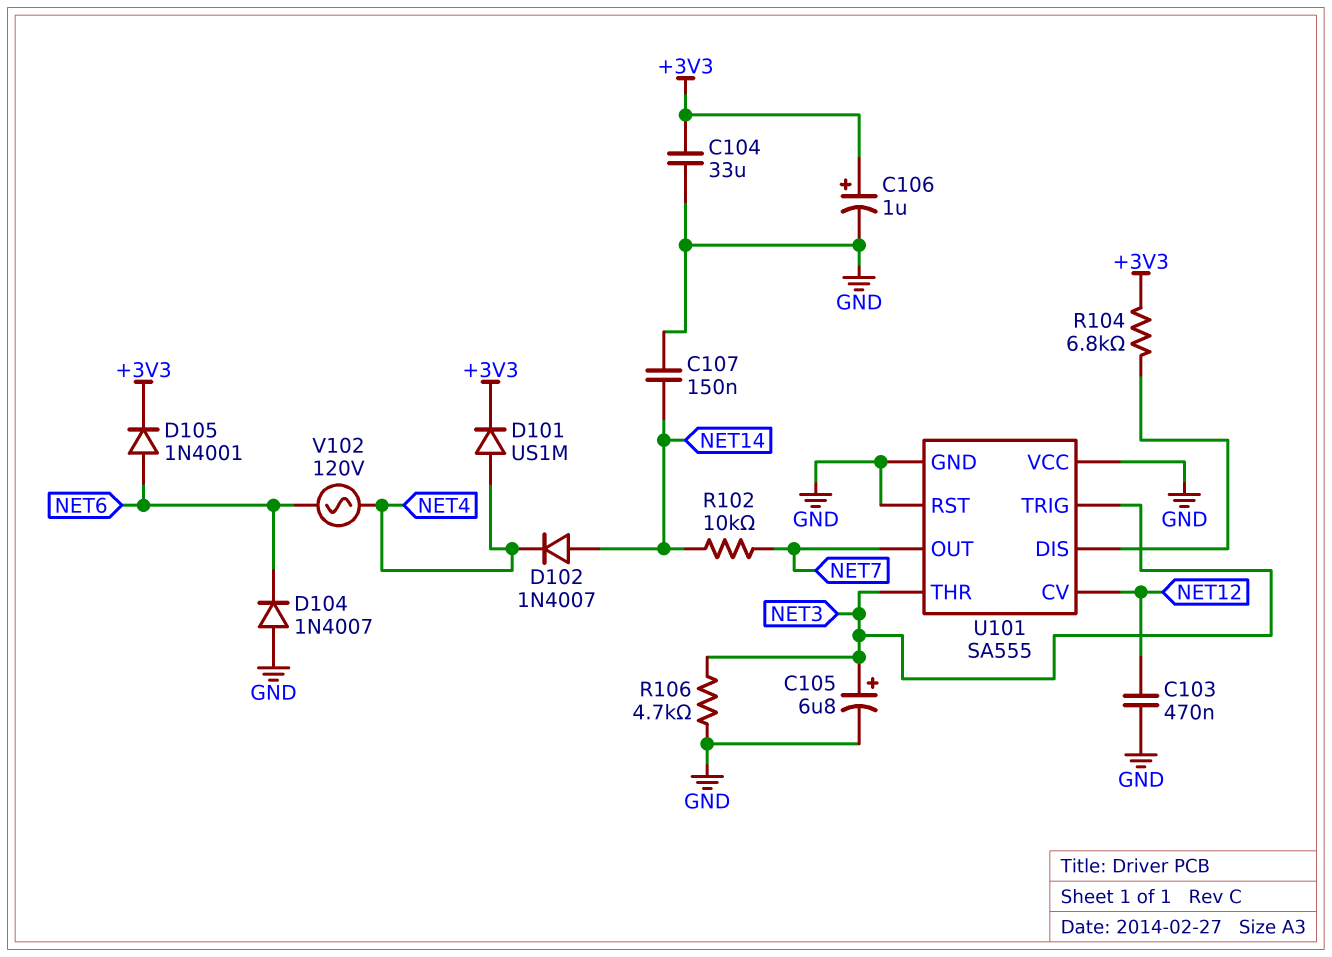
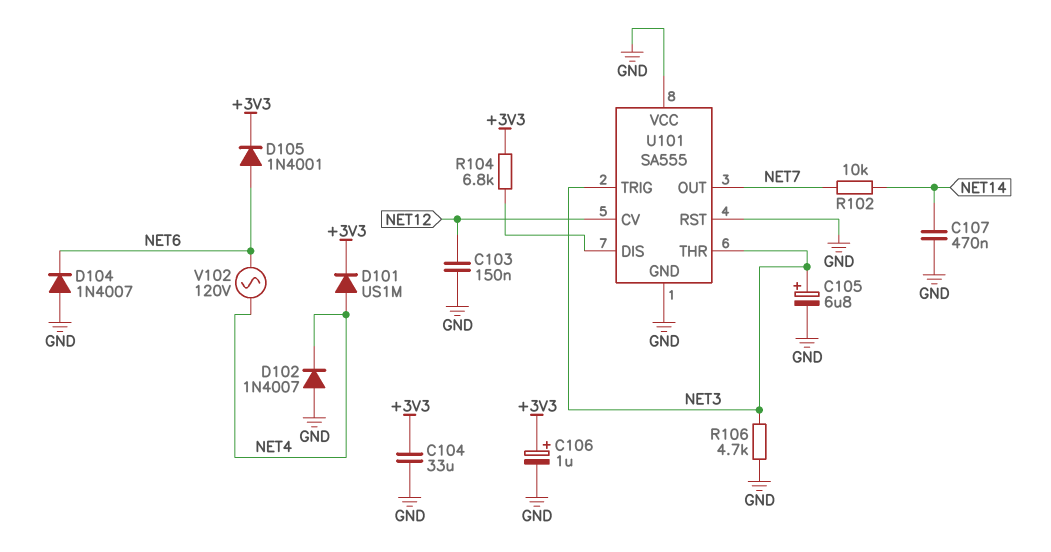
C103: 470nF (GND, NET12) -> 150nF (GND, NET12)
C107: 150nF (GND, NET14) -> 470nF (GND, NET14)
D102: diode 1N4007 (A NET14, K NET4) -> diode 1N4007 (A GND, K NET4)

